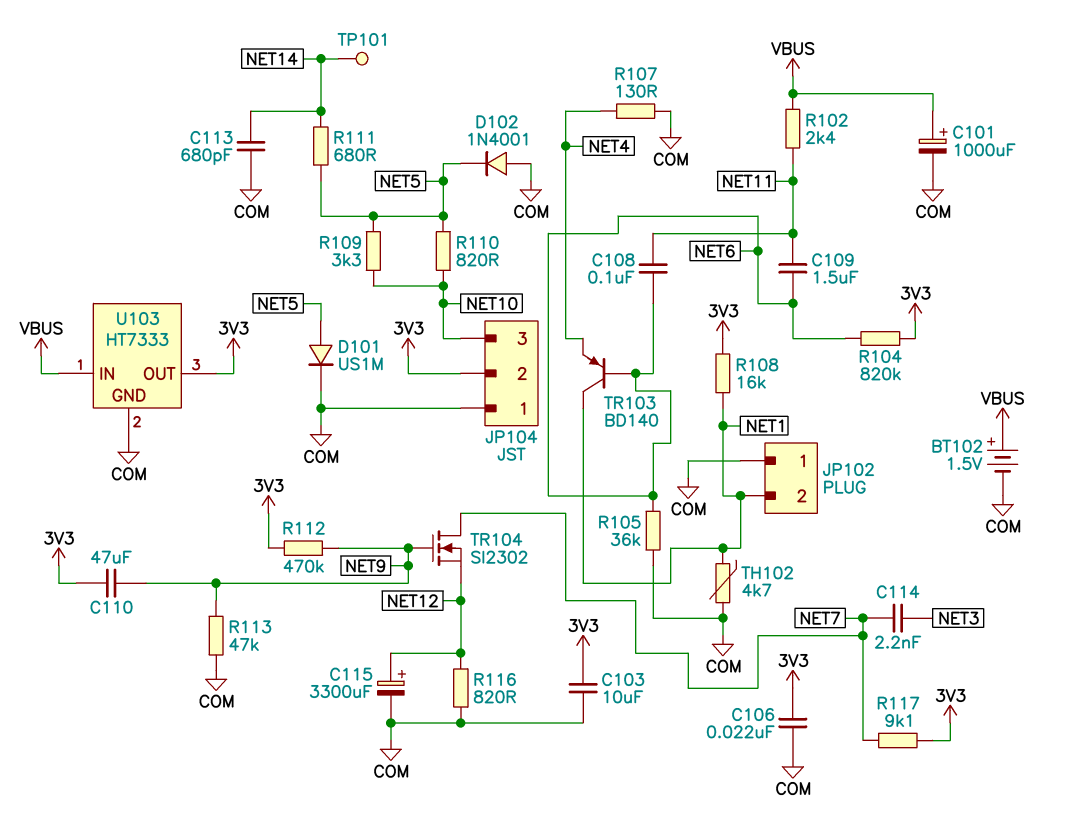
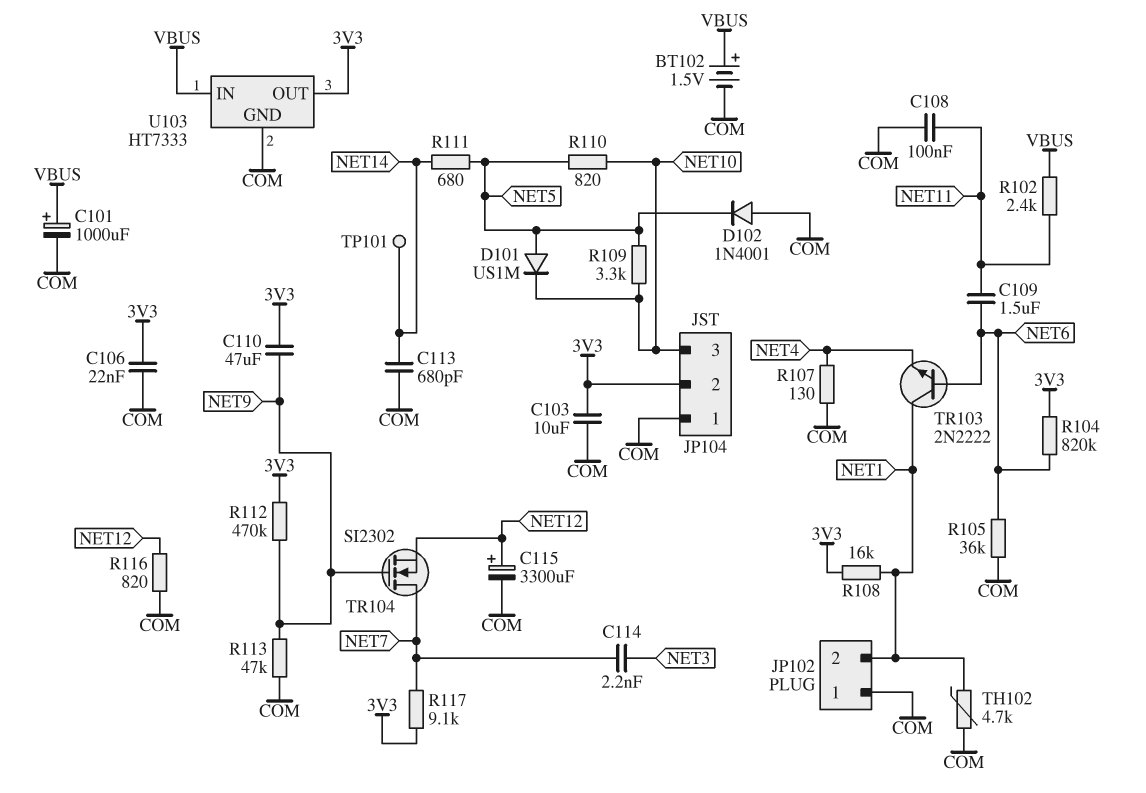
C108: 100nF (NET6, NET11) -> 100nF (COM, NET11)
D101: diode US1M (A NET5, K COM) -> diode US1M (A NET5, K NET10)
TR103: PNP BD140 (B NET6, C NET1, E NET4) -> NPN 2N2222 (B NET6, C NET1, E NET4)

